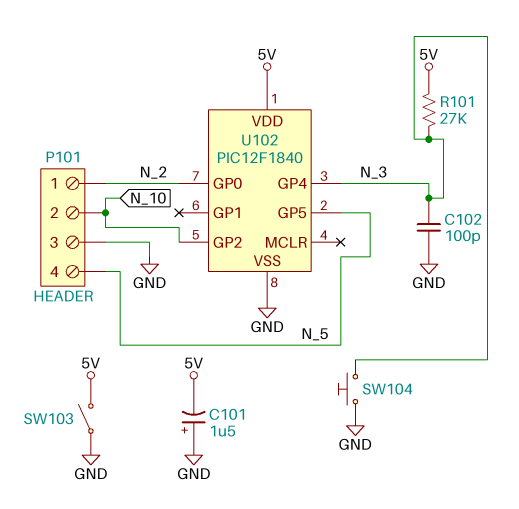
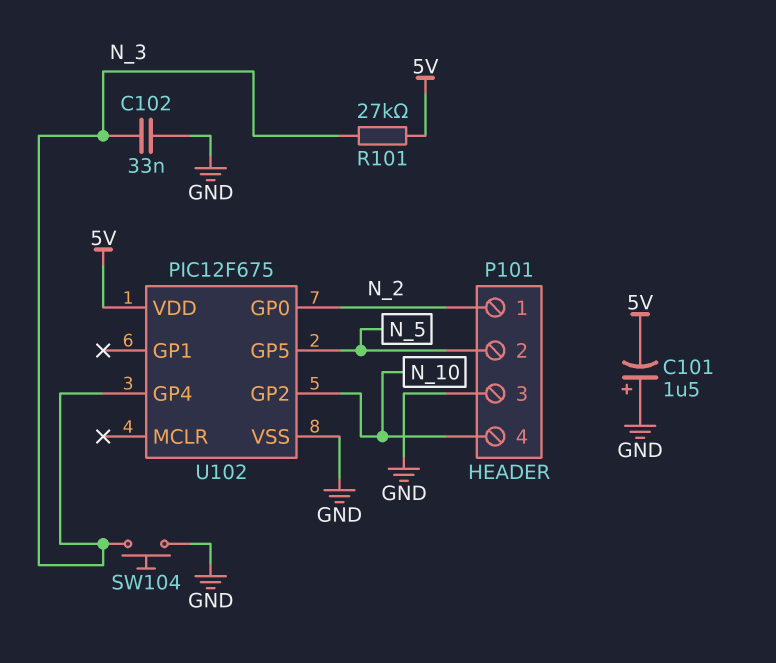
C102: 100pF (GND, N_3) -> 33nF (GND, N_3)
P101 pin 2: N_10 -> N_5
P101 pin 4: N_5 -> N_10
SW103: switch (5V, GND) -> none
U102: PIC12F1840 -> PIC12F675

